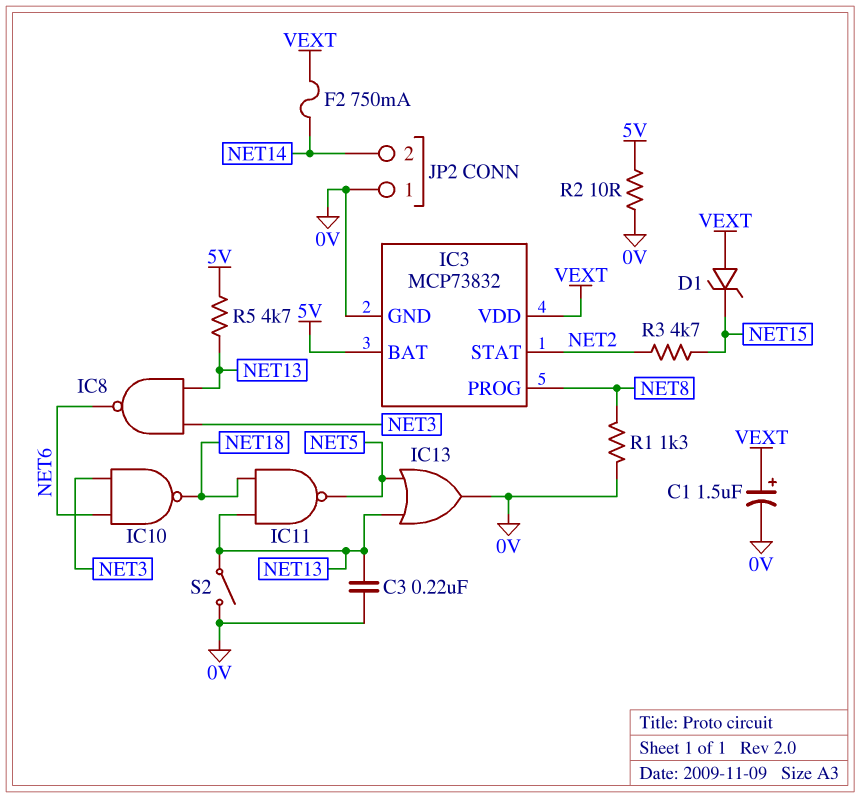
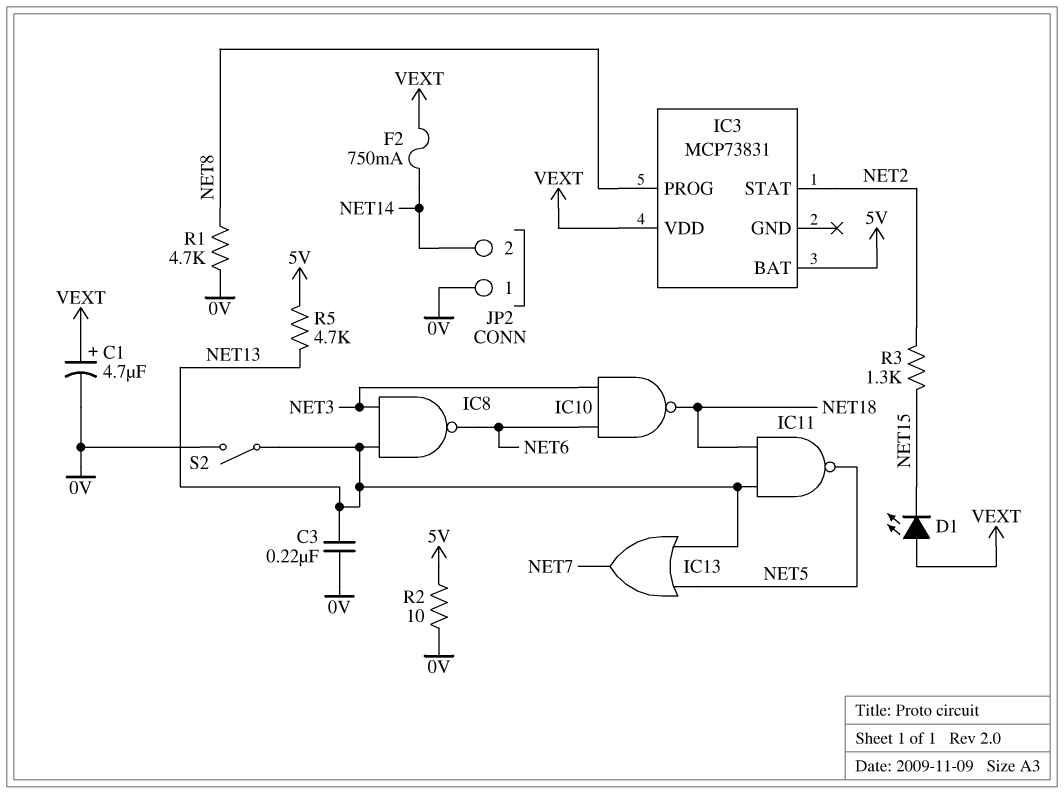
C1: 1.5uF (plus VEXT, minus 0V) -> 4.7uF (plus VEXT, minus 0V)
D1: zener (A VEXT, K NET15) -> LED (A VEXT, K NET15)
IC3: MCP73832 -> MCP73831
IC3 pin GND: 0V -> none
IC13: OR (in NET5, in NET13, out 0V) -> OR (in NET5, in NET13, out NET7)
R1: 1.3k (0V, NET8) -> 4.7k (0V, NET8)
R3: 4.7k (NET2, NET15) -> 1.3k (NET2, NET15)

